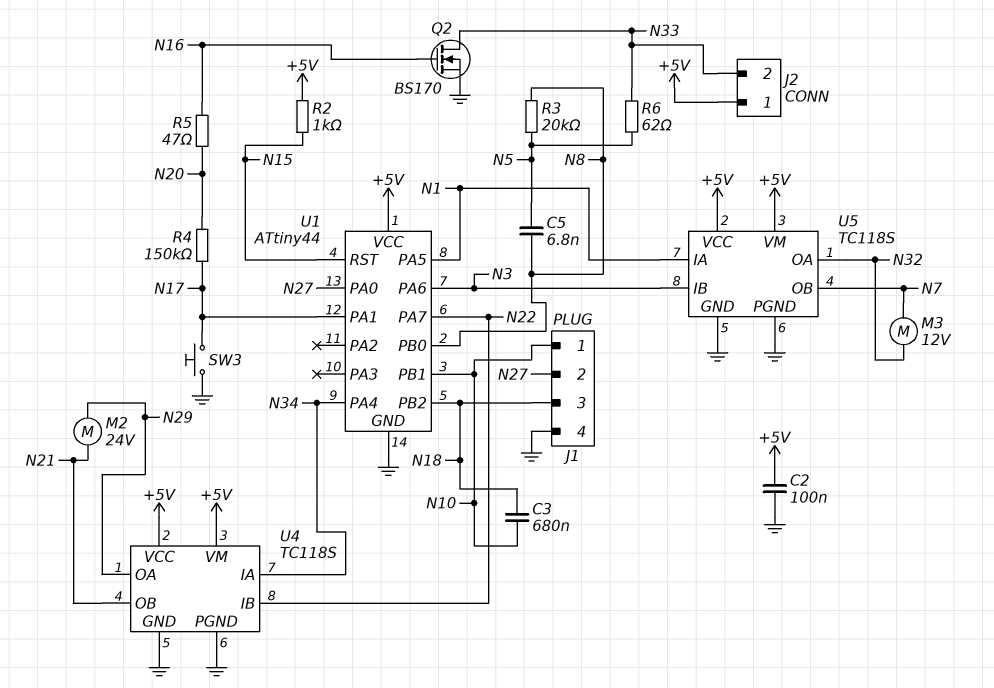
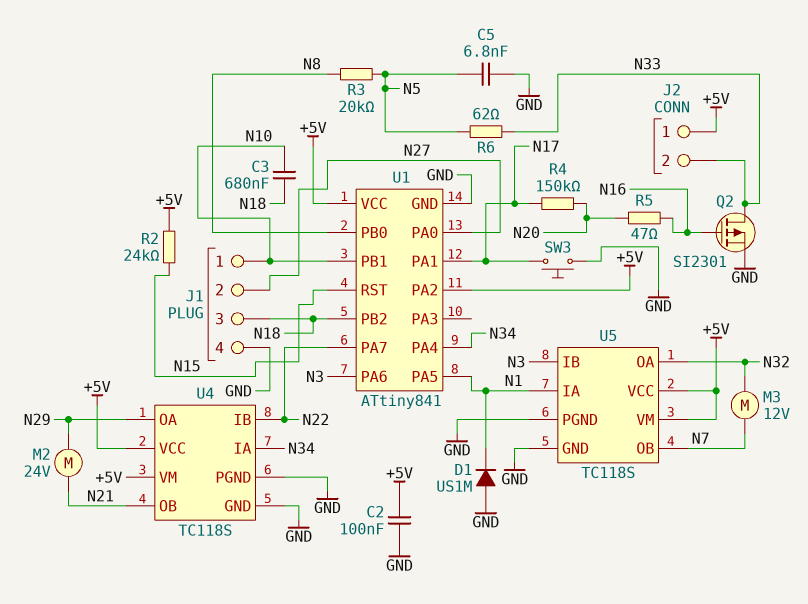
C5: 6.8nF (N5, N8) -> 6.8nF (GND, N5)
D1: none -> diode US1M (A GND, K N1)
Q2: NMOS BS170 (G N16, D N33, S GND) -> PMOS SI2301 (G N16, D N33, S GND)
R2: 1k (+5V, N15) -> 24k (+5V, N15)
U1: ATtiny44 -> ATtiny841
U1 pin PA2: none -> +5V

